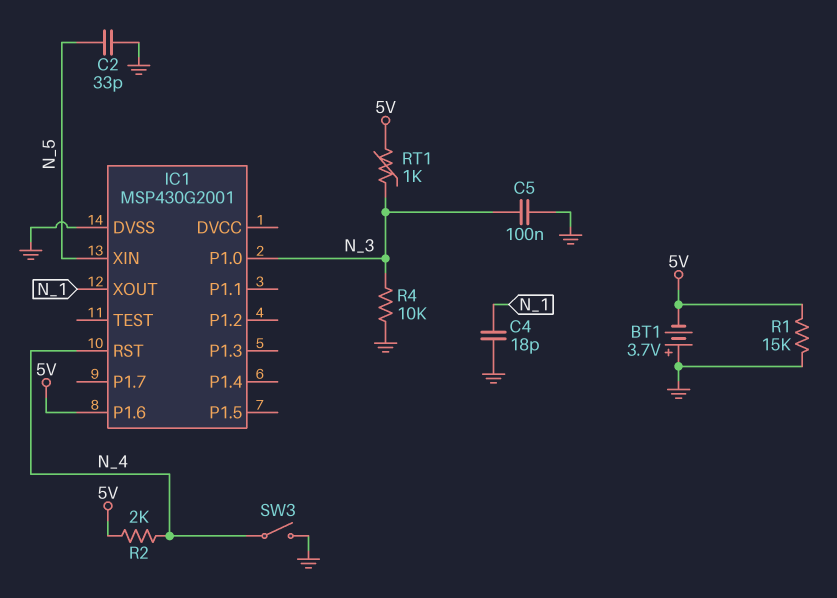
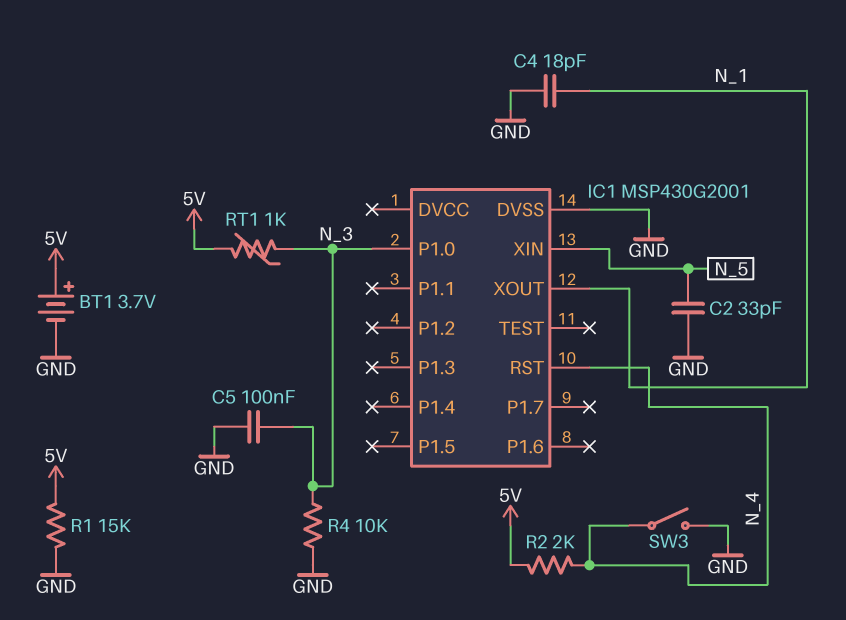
BT1: 3.7V (plus GND, minus 5V) -> 3.7V (plus 5V, minus GND)
IC1 pin P1.6: 5V -> none

